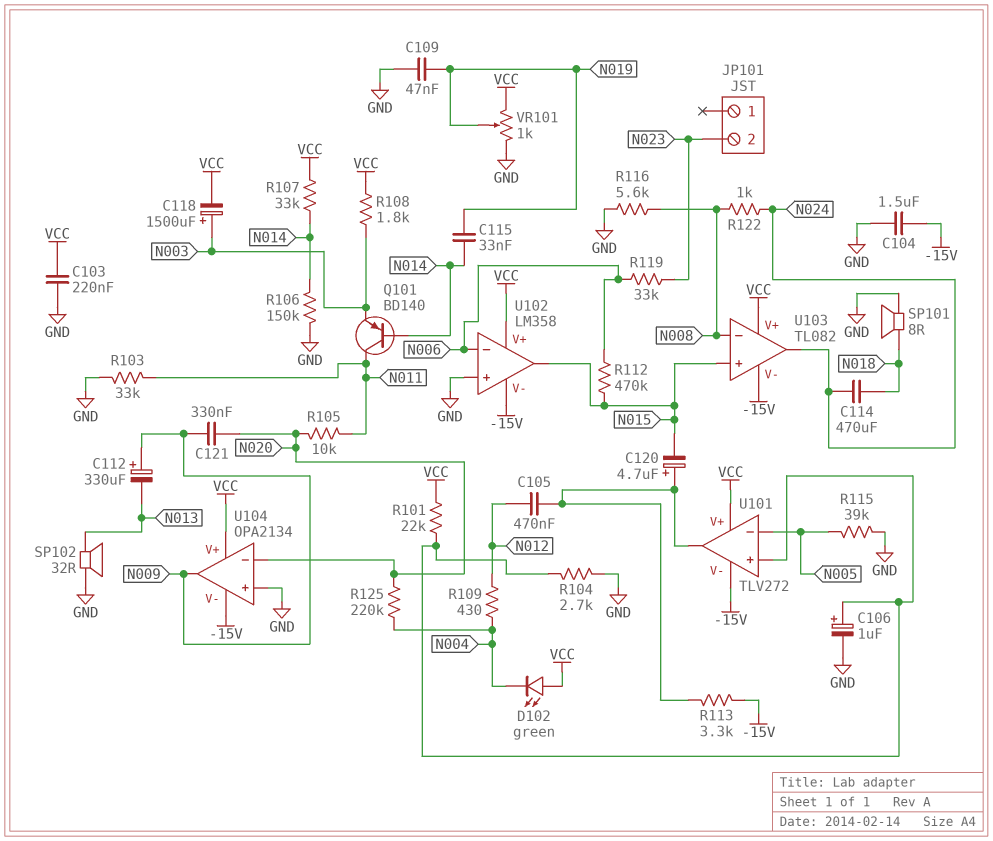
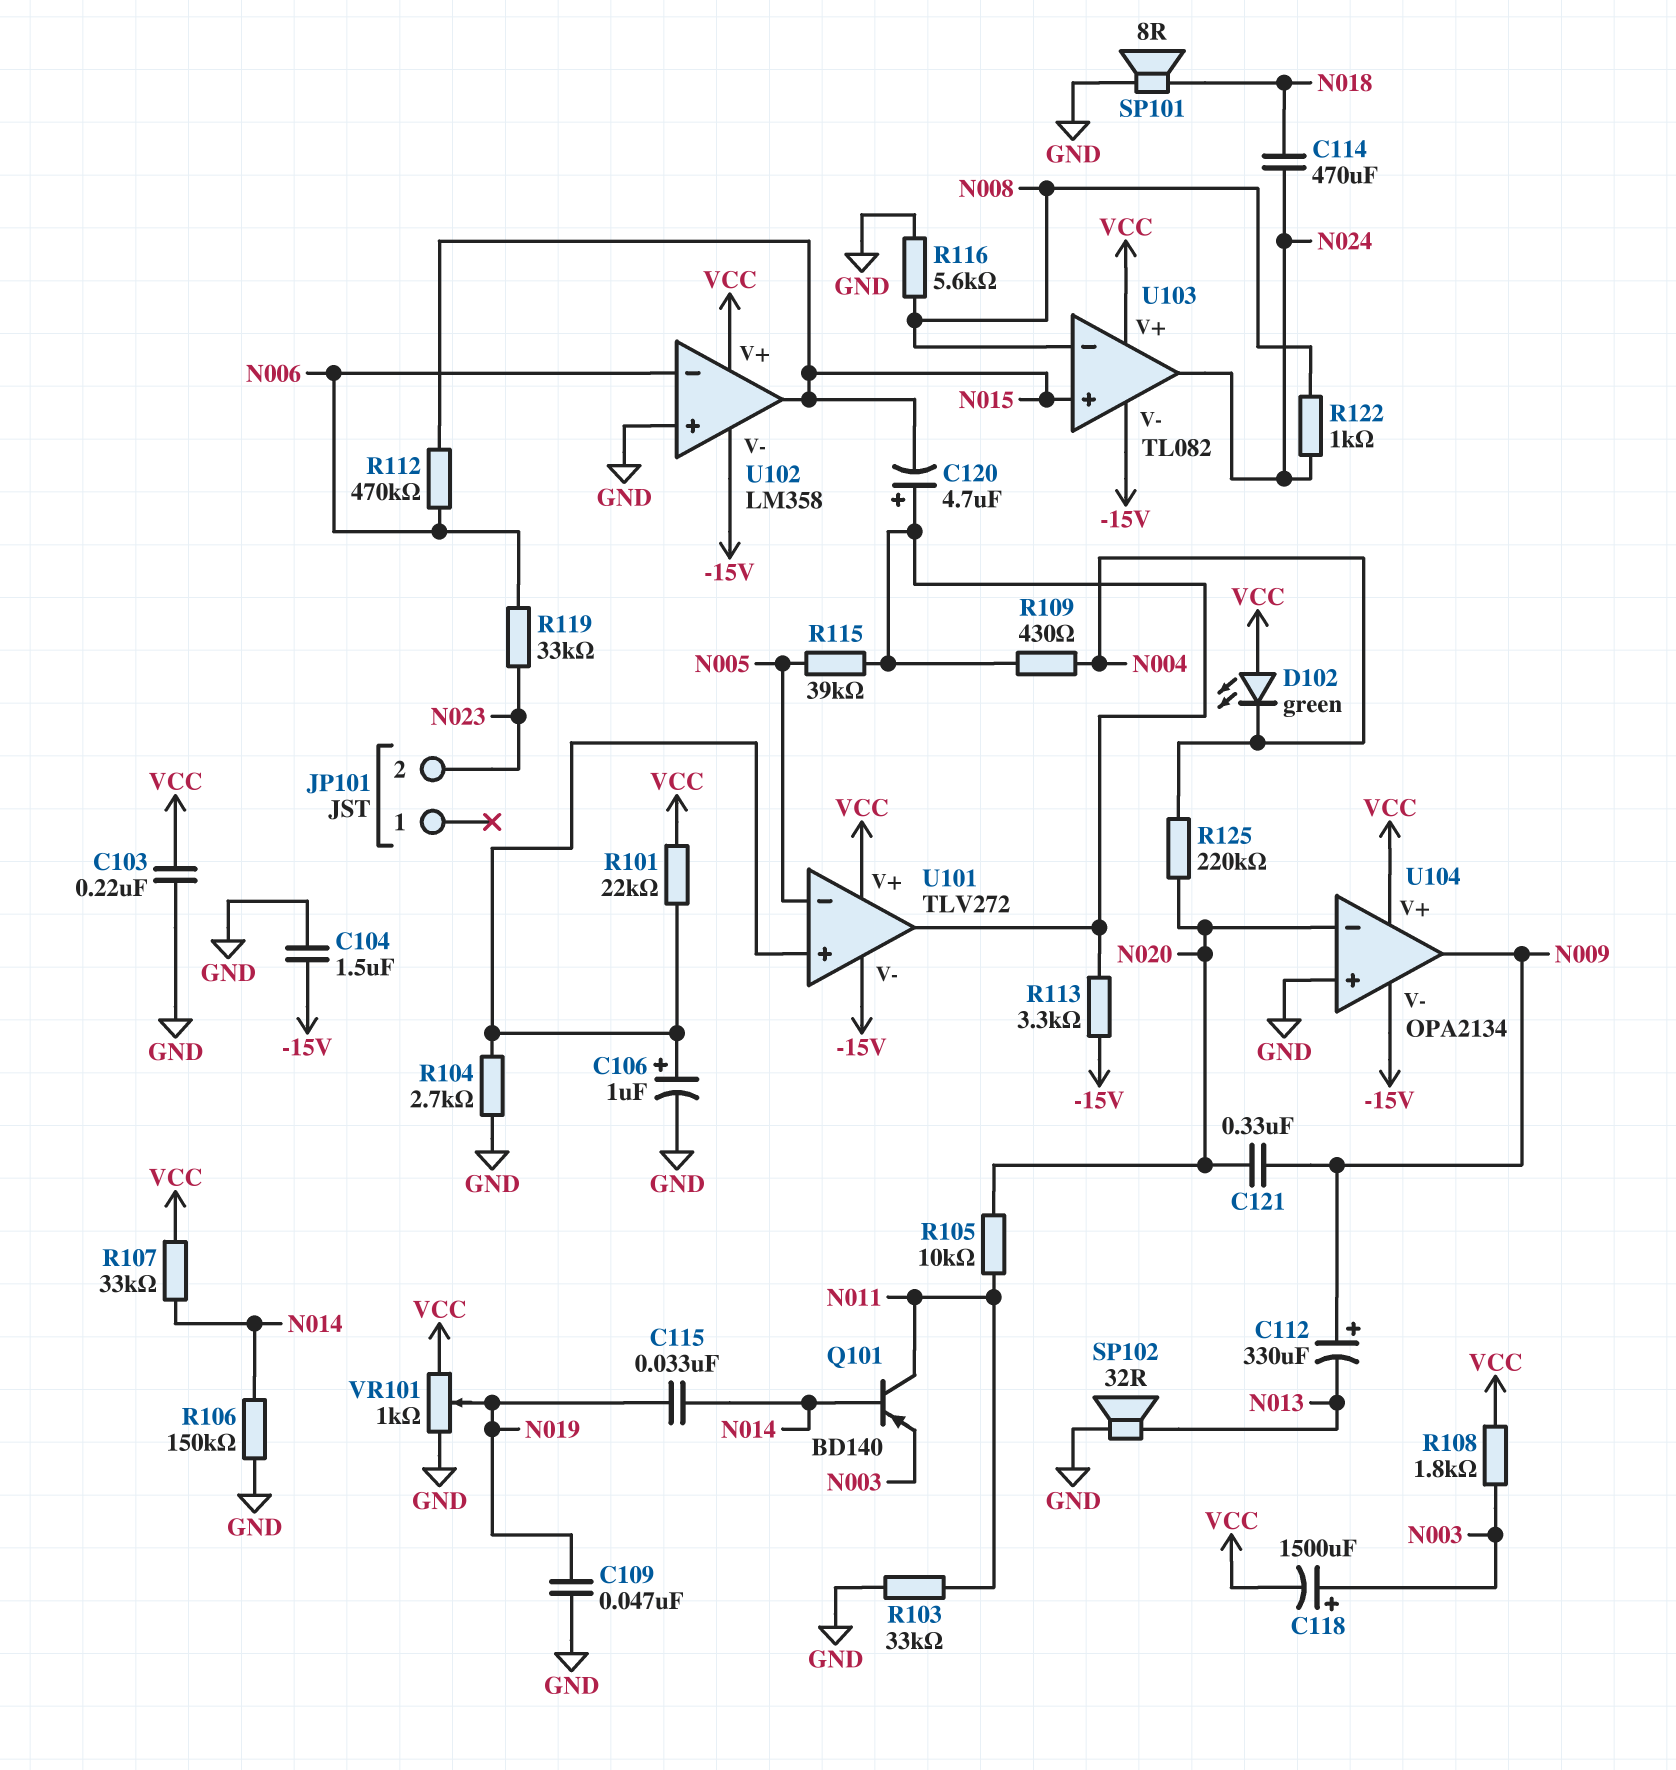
C105: 470nF (N012, U101/out) -> none
R109: 430 (N004, N012) -> 430 (N004, U101/out)
R115: 39k (GND, N005) -> 39k (N005, U101/out)

